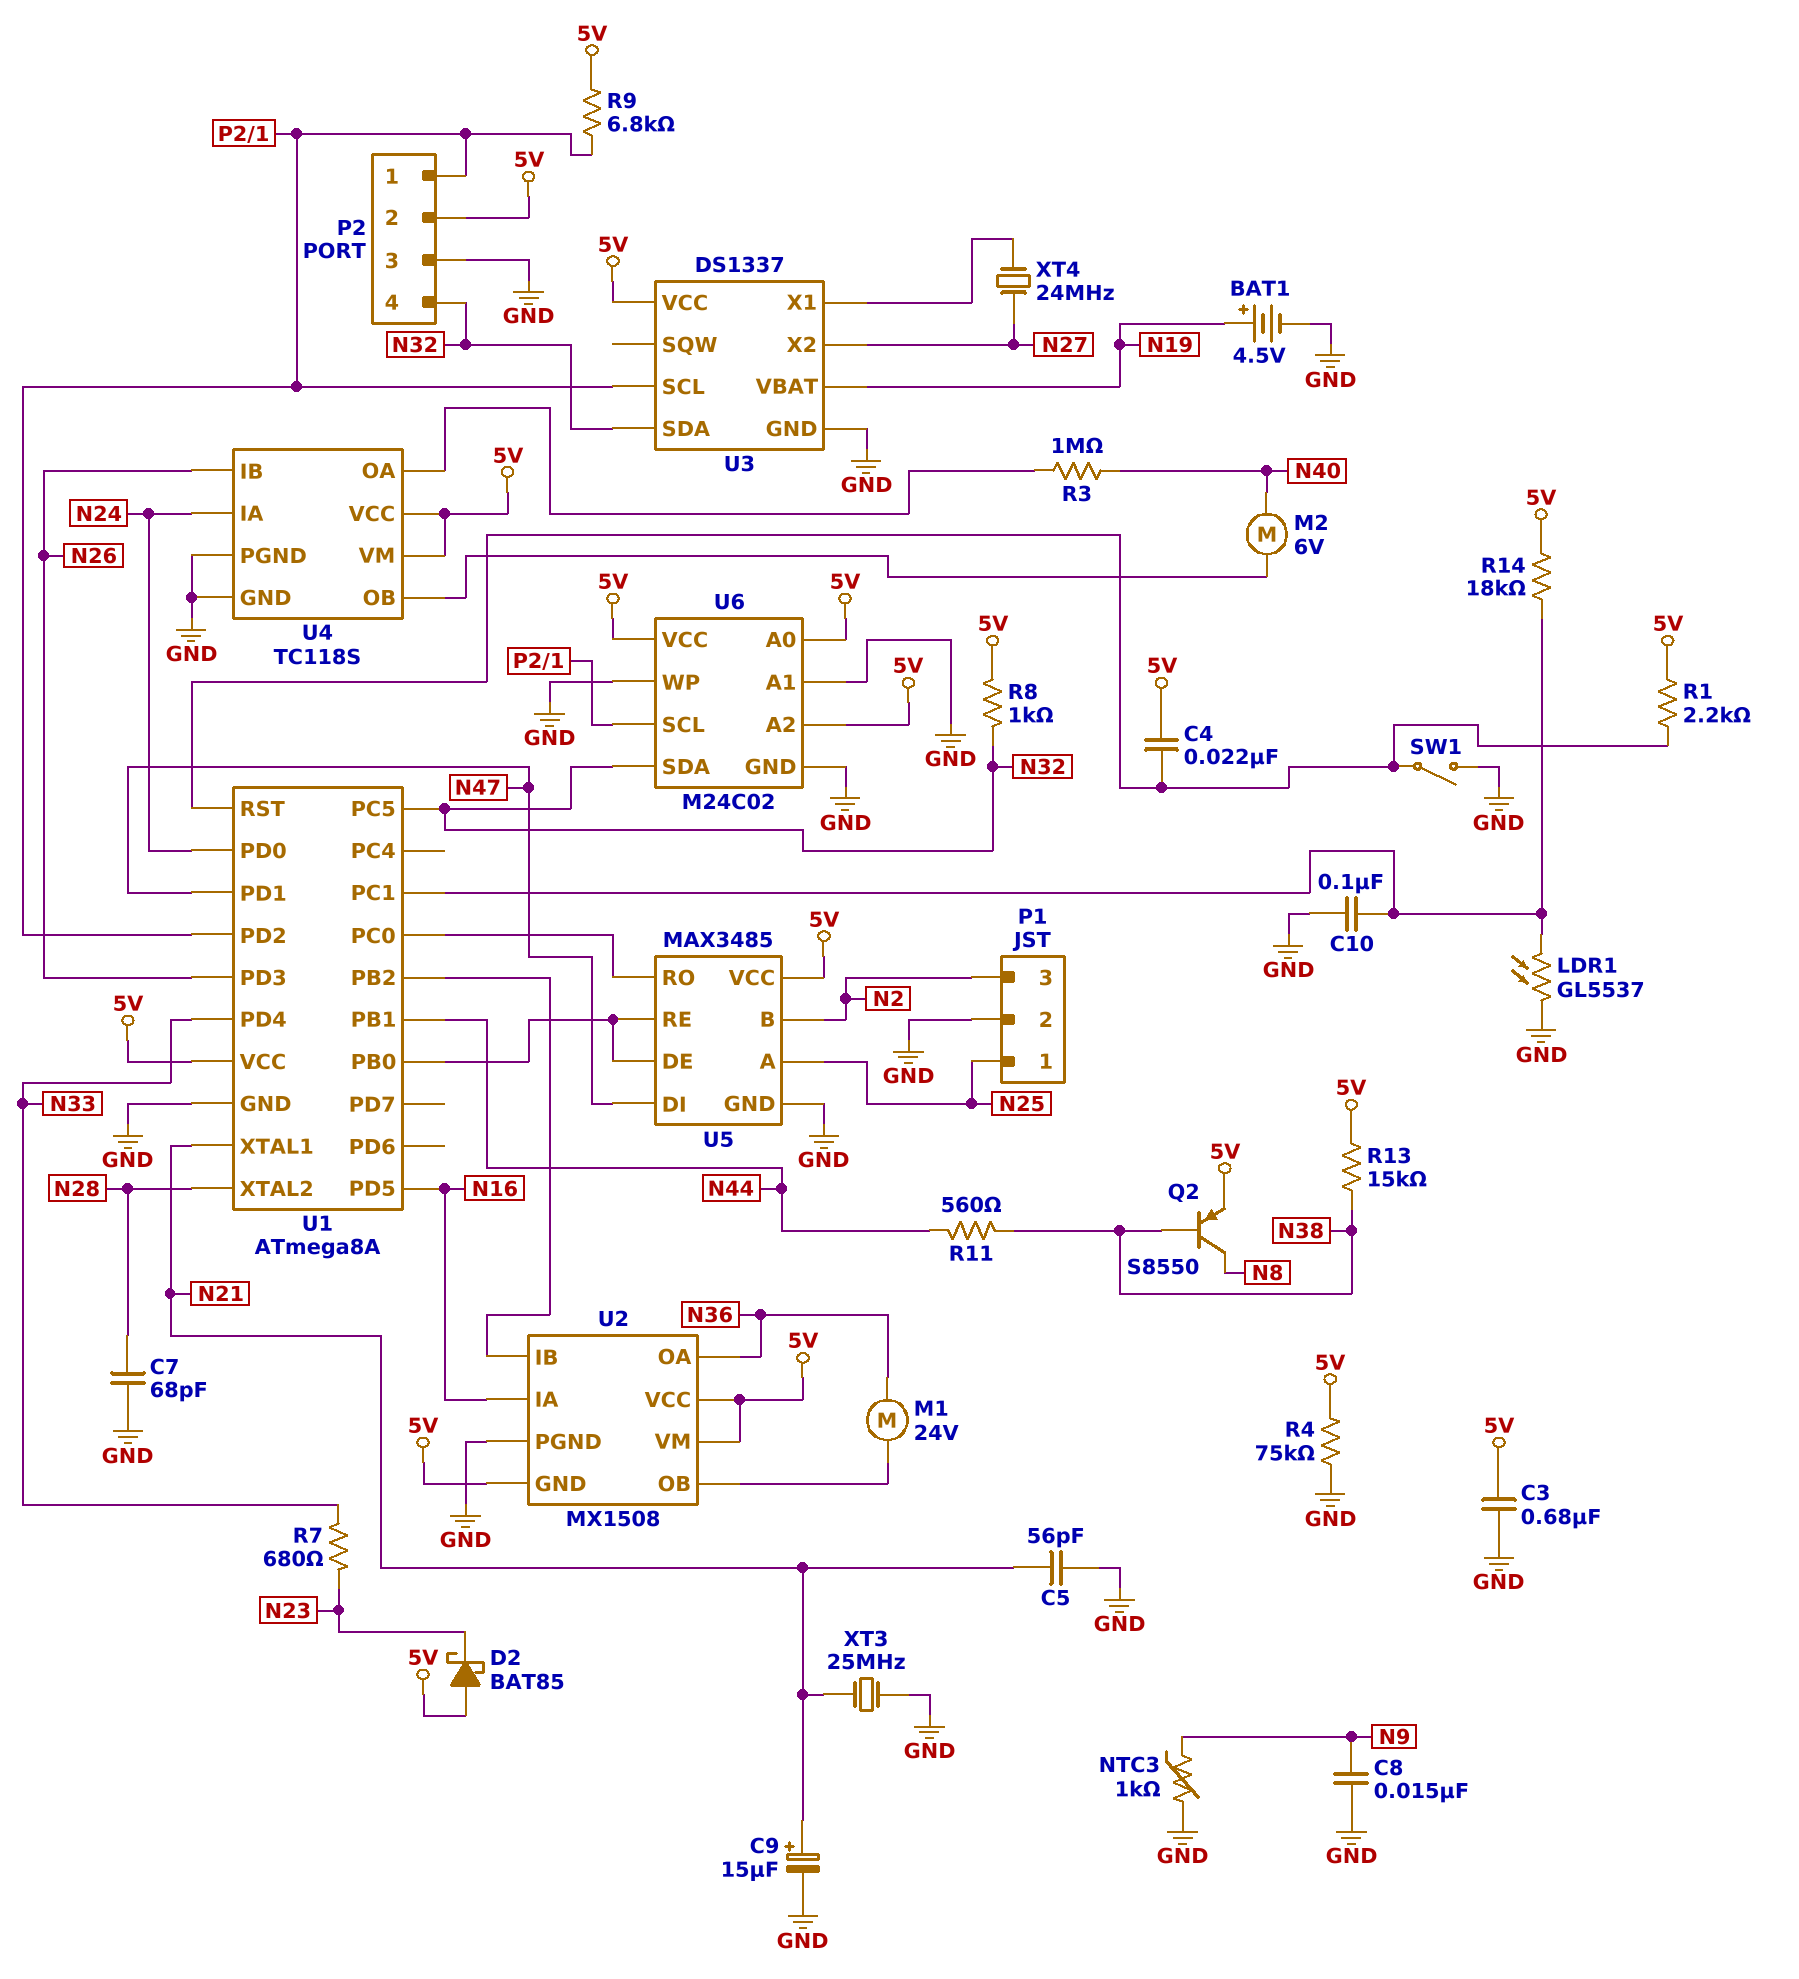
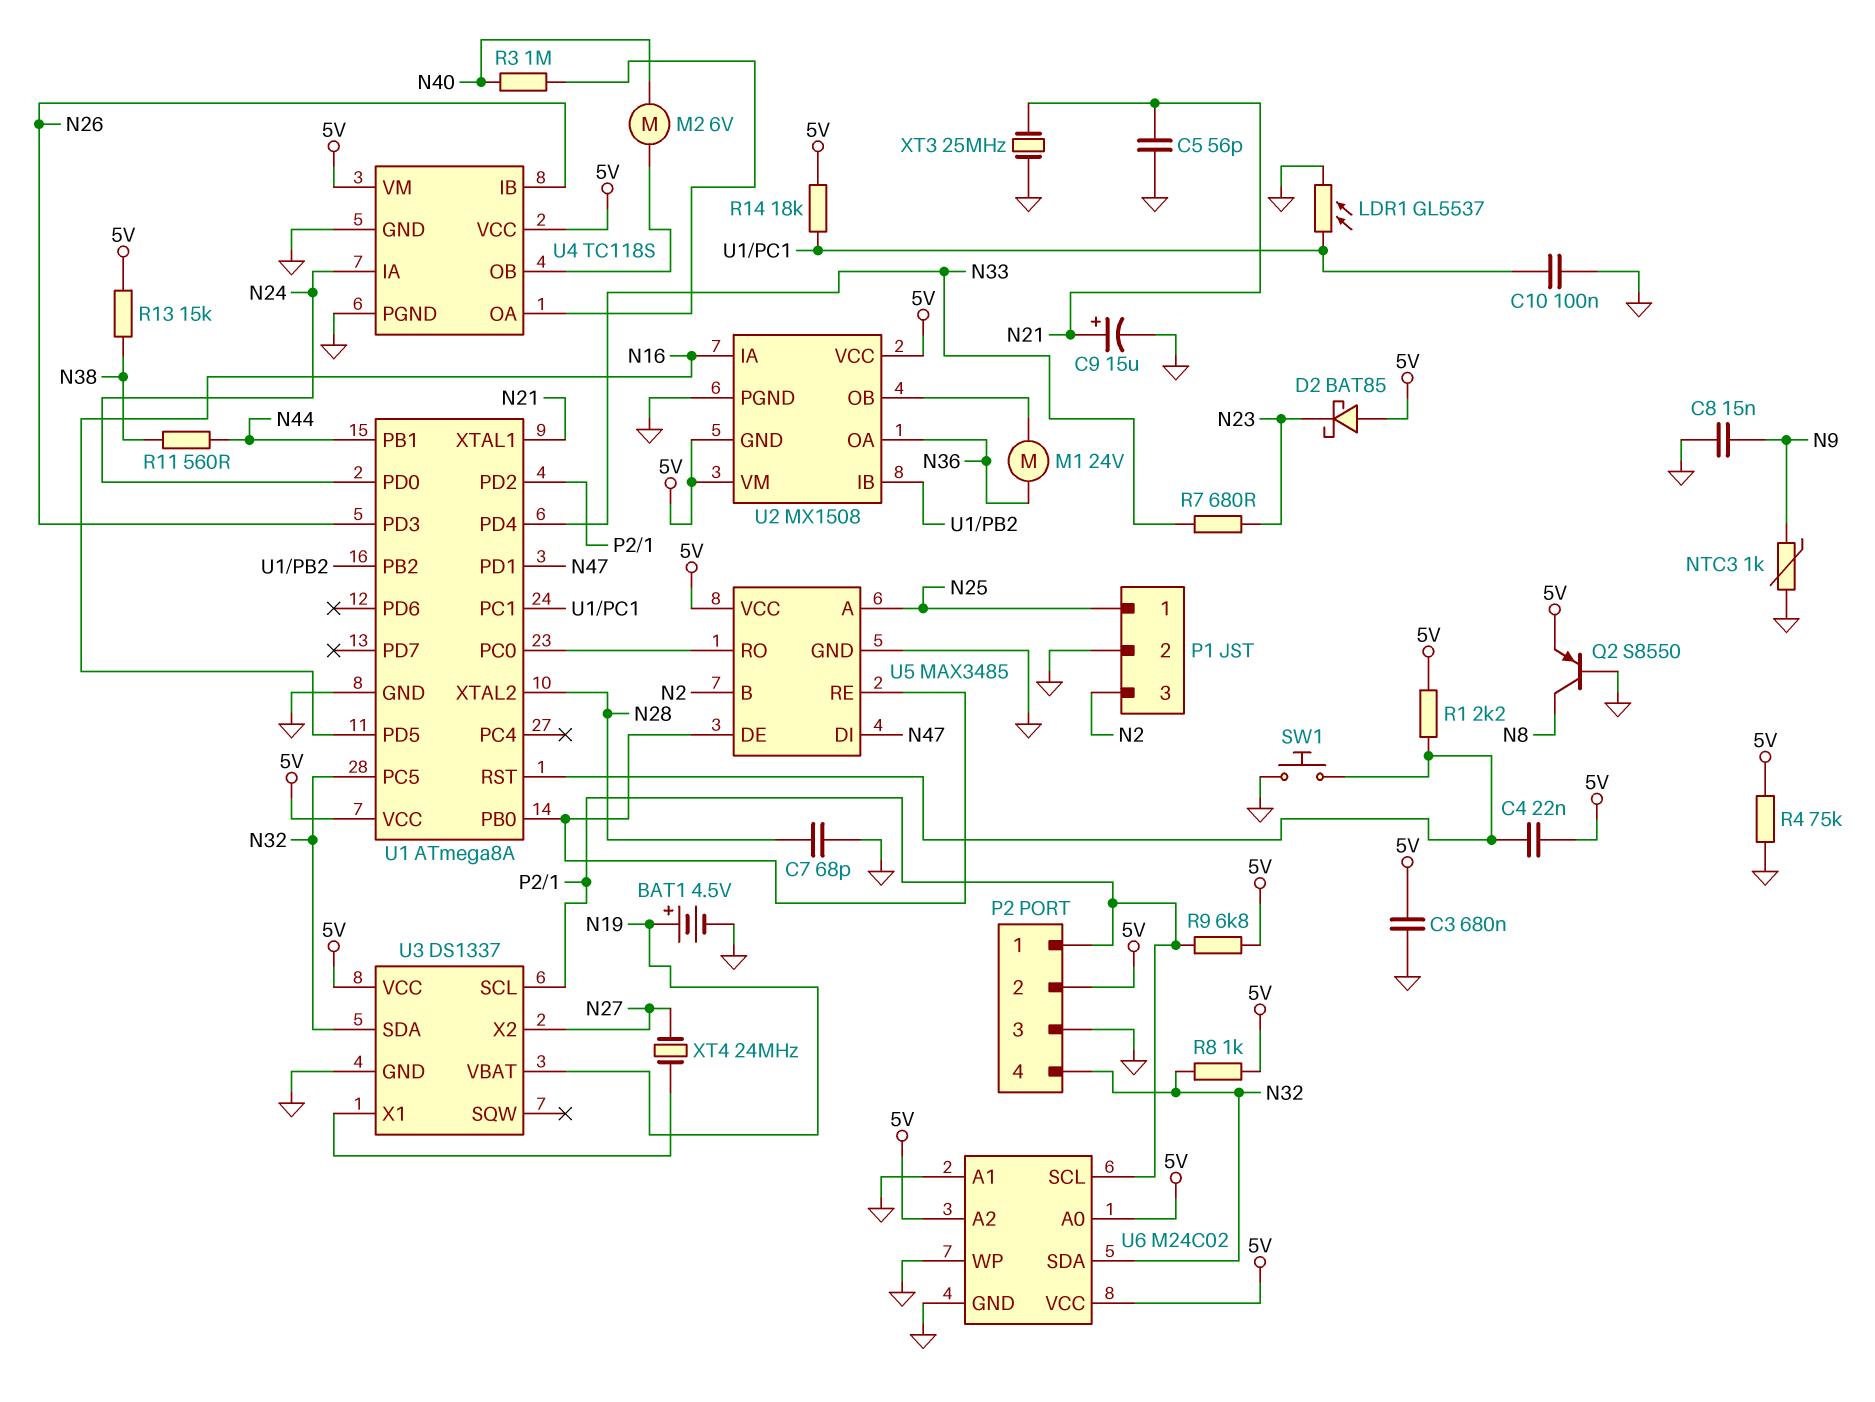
Q2: PNP S8550 (B N38, C N8, E 5V) -> PNP S8550 (B GND, C N8, E 5V)
SW1: switch (GND, U1/RST) -> button (GND, U1/RST)

